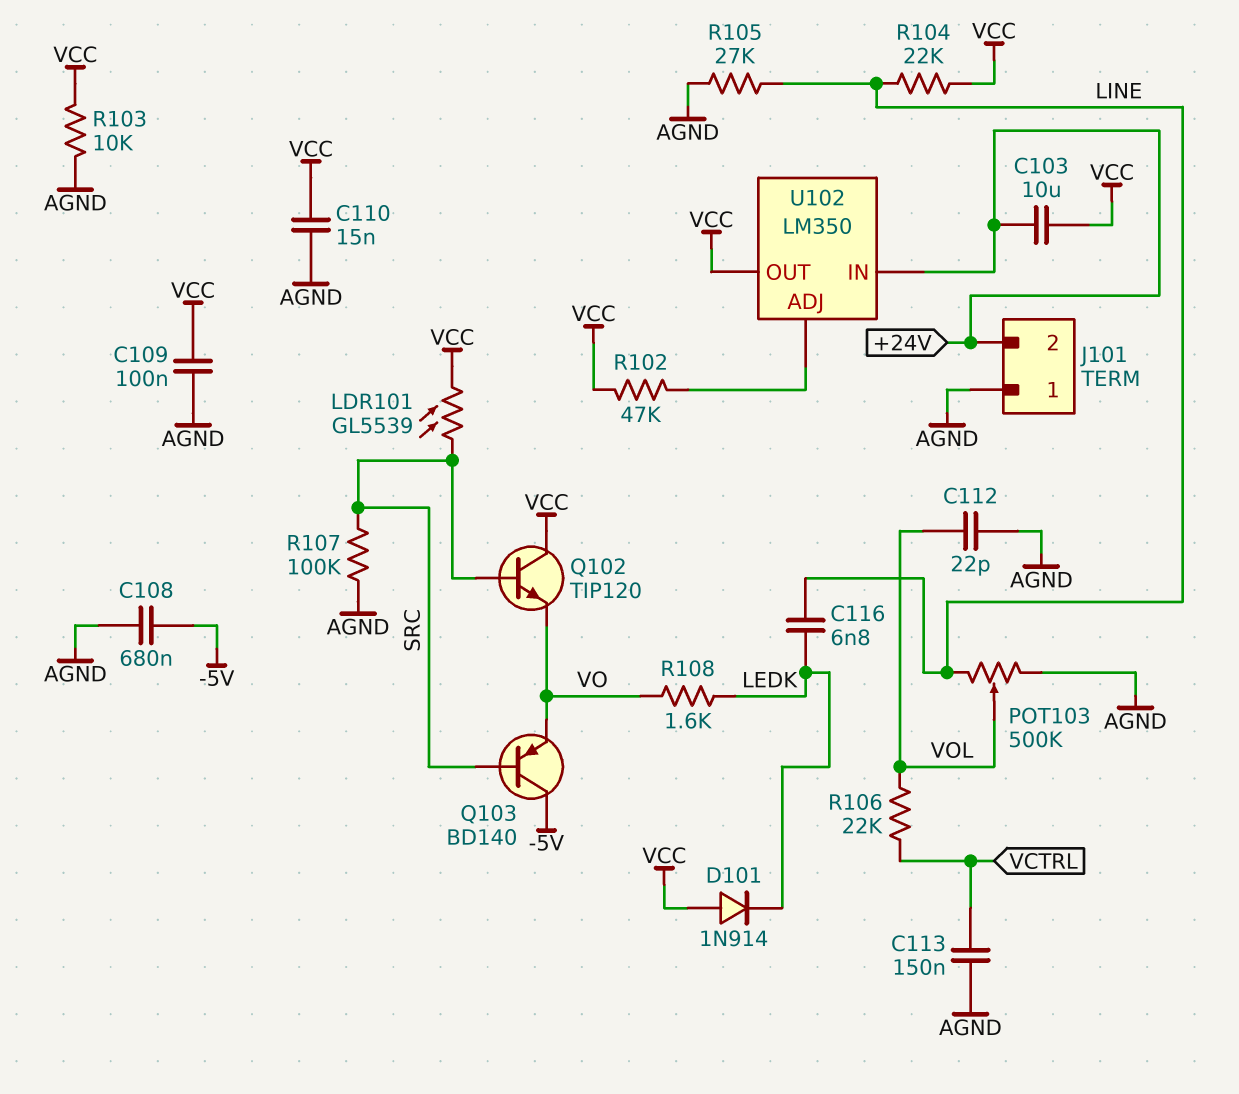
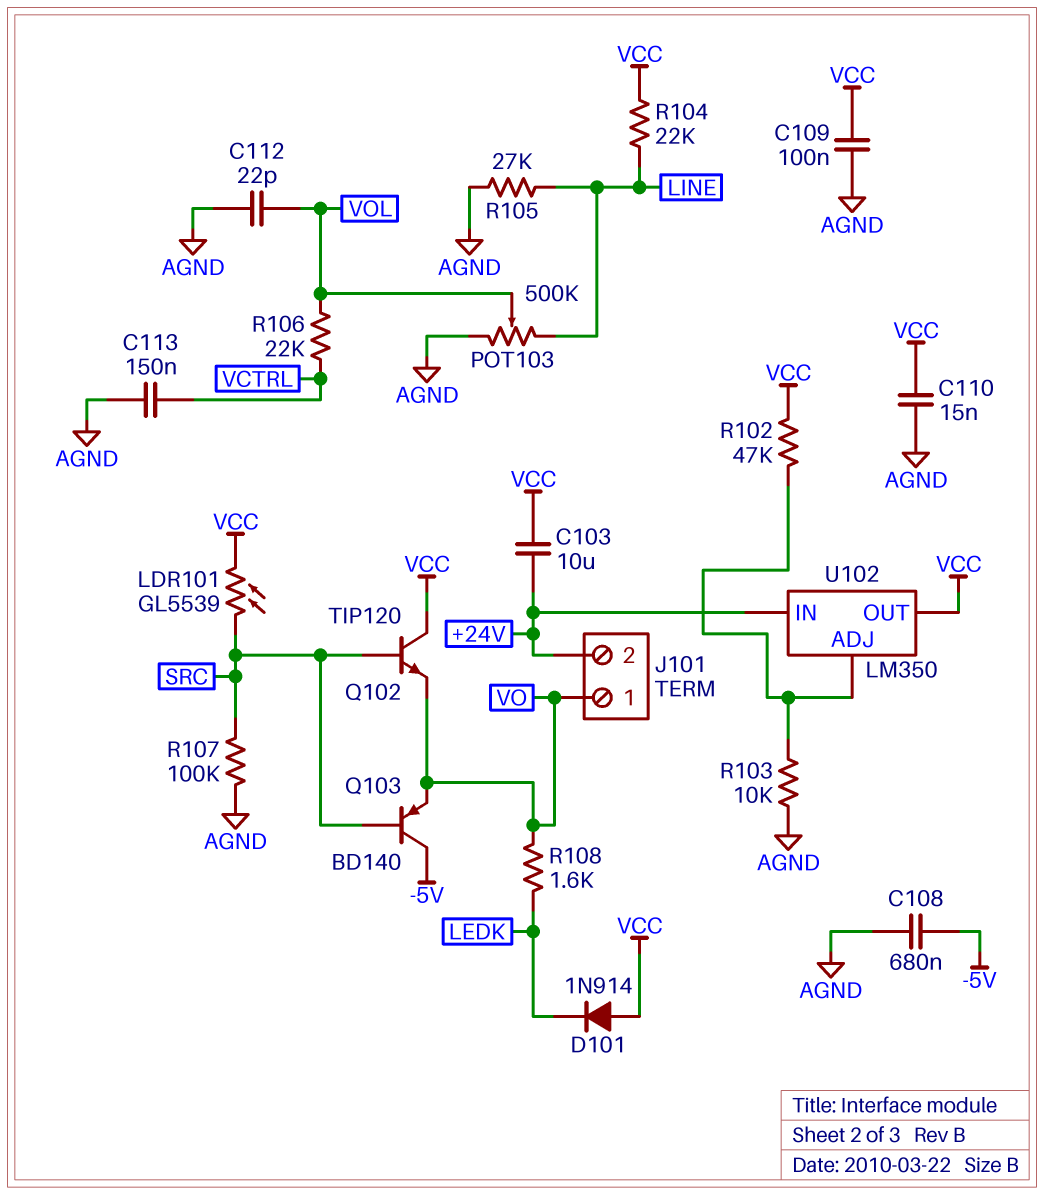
C116: 6.8nF (LEDK, LINE) -> none
J101 pin 1: AGND -> VO
R103: 10k (AGND, VCC) -> 10k (AGND, U102/ADJ)

